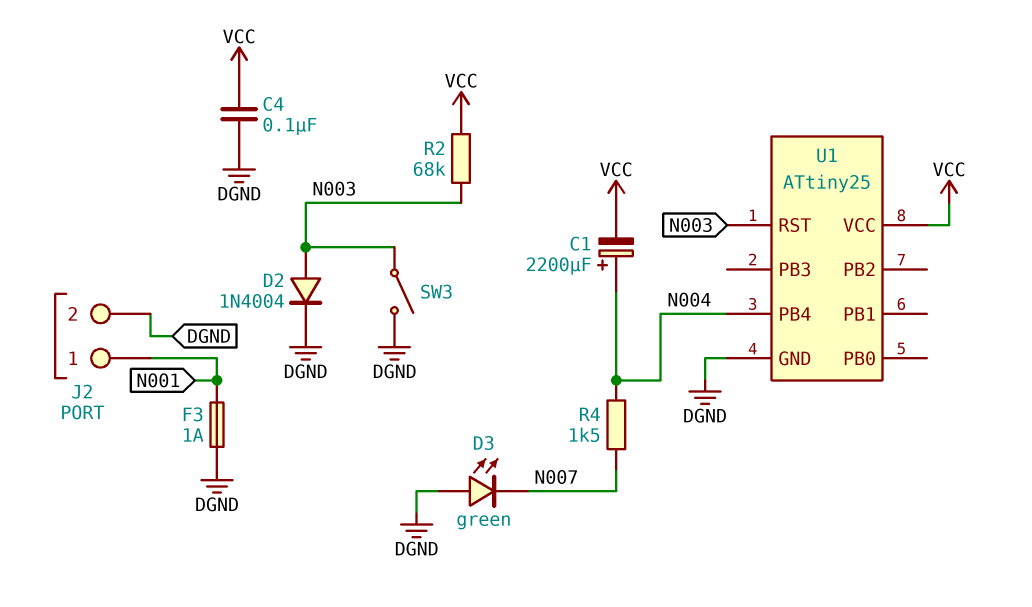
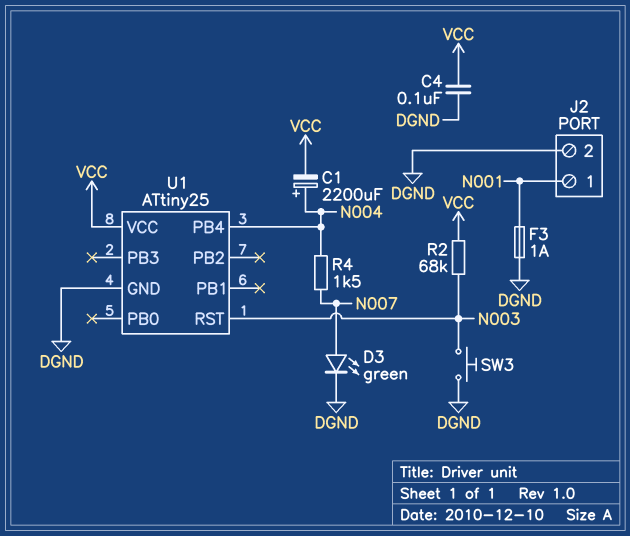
D2: diode 1N4004 (A N003, K DGND) -> none
D3: LED green (A DGND, K N007) -> LED green (A N007, K DGND)
SW3: switch (DGND, N003) -> button (DGND, N003)

